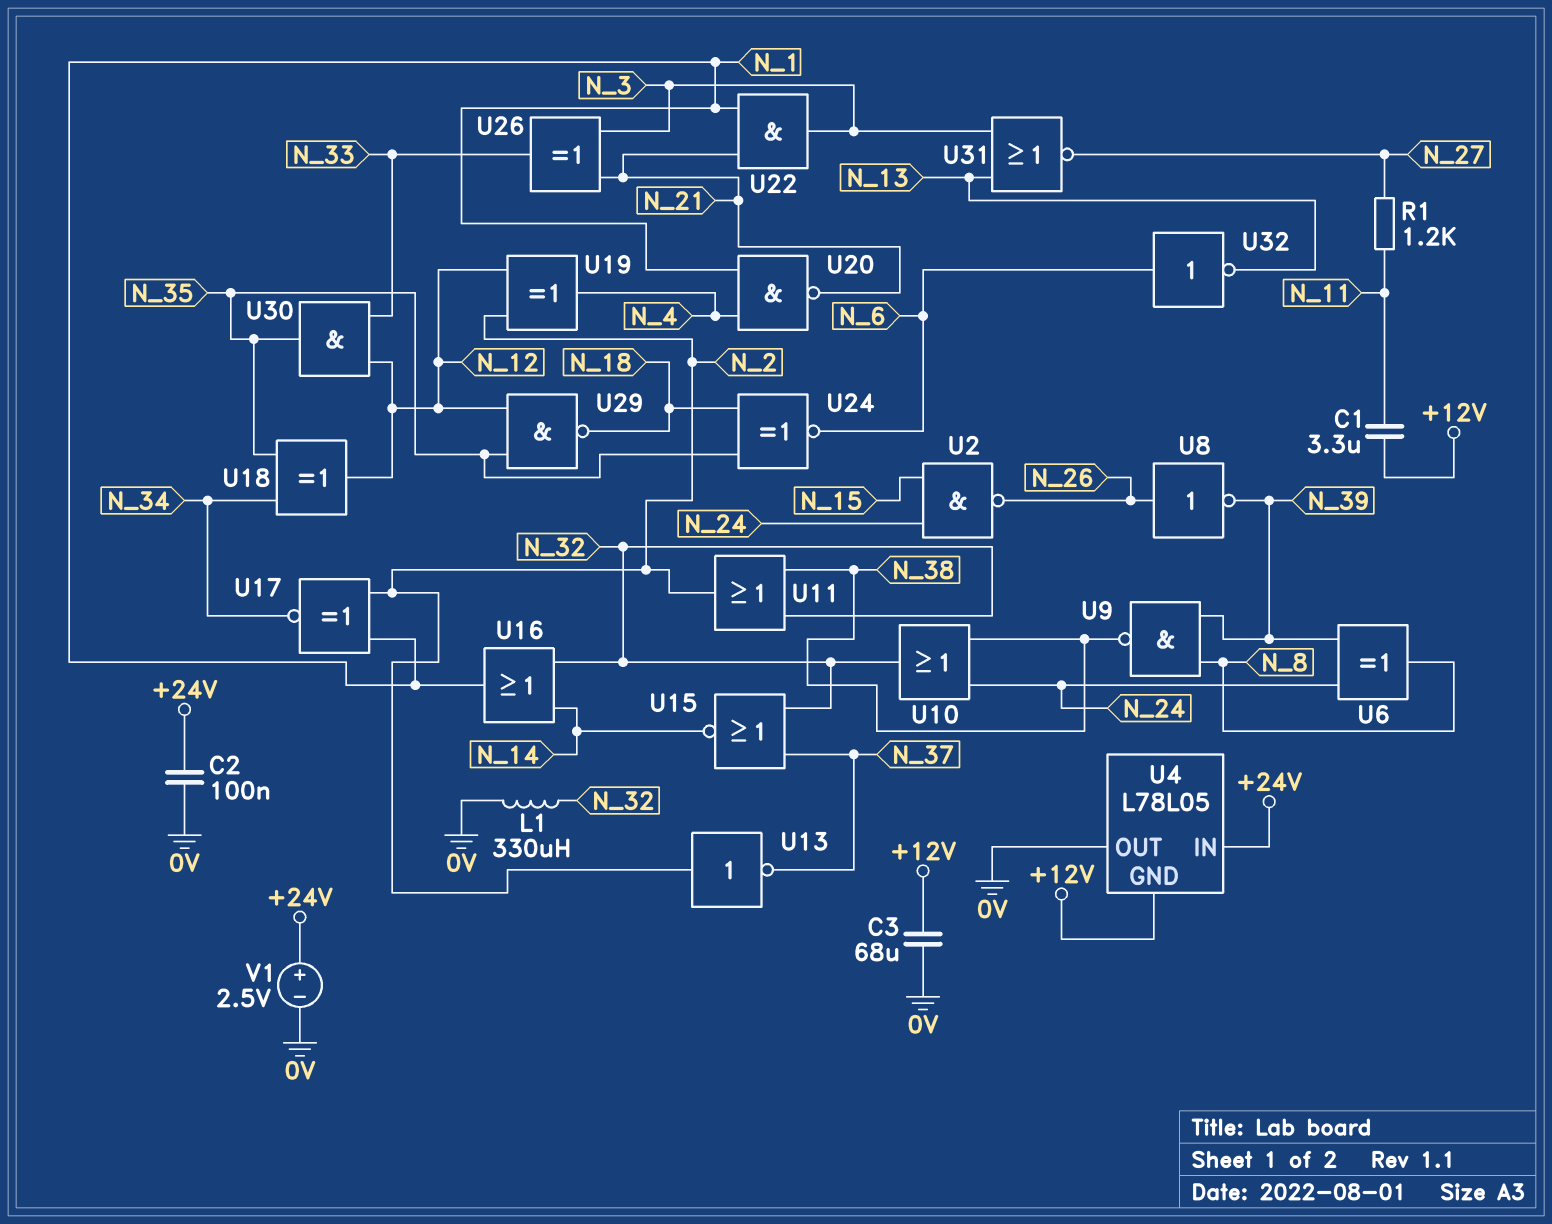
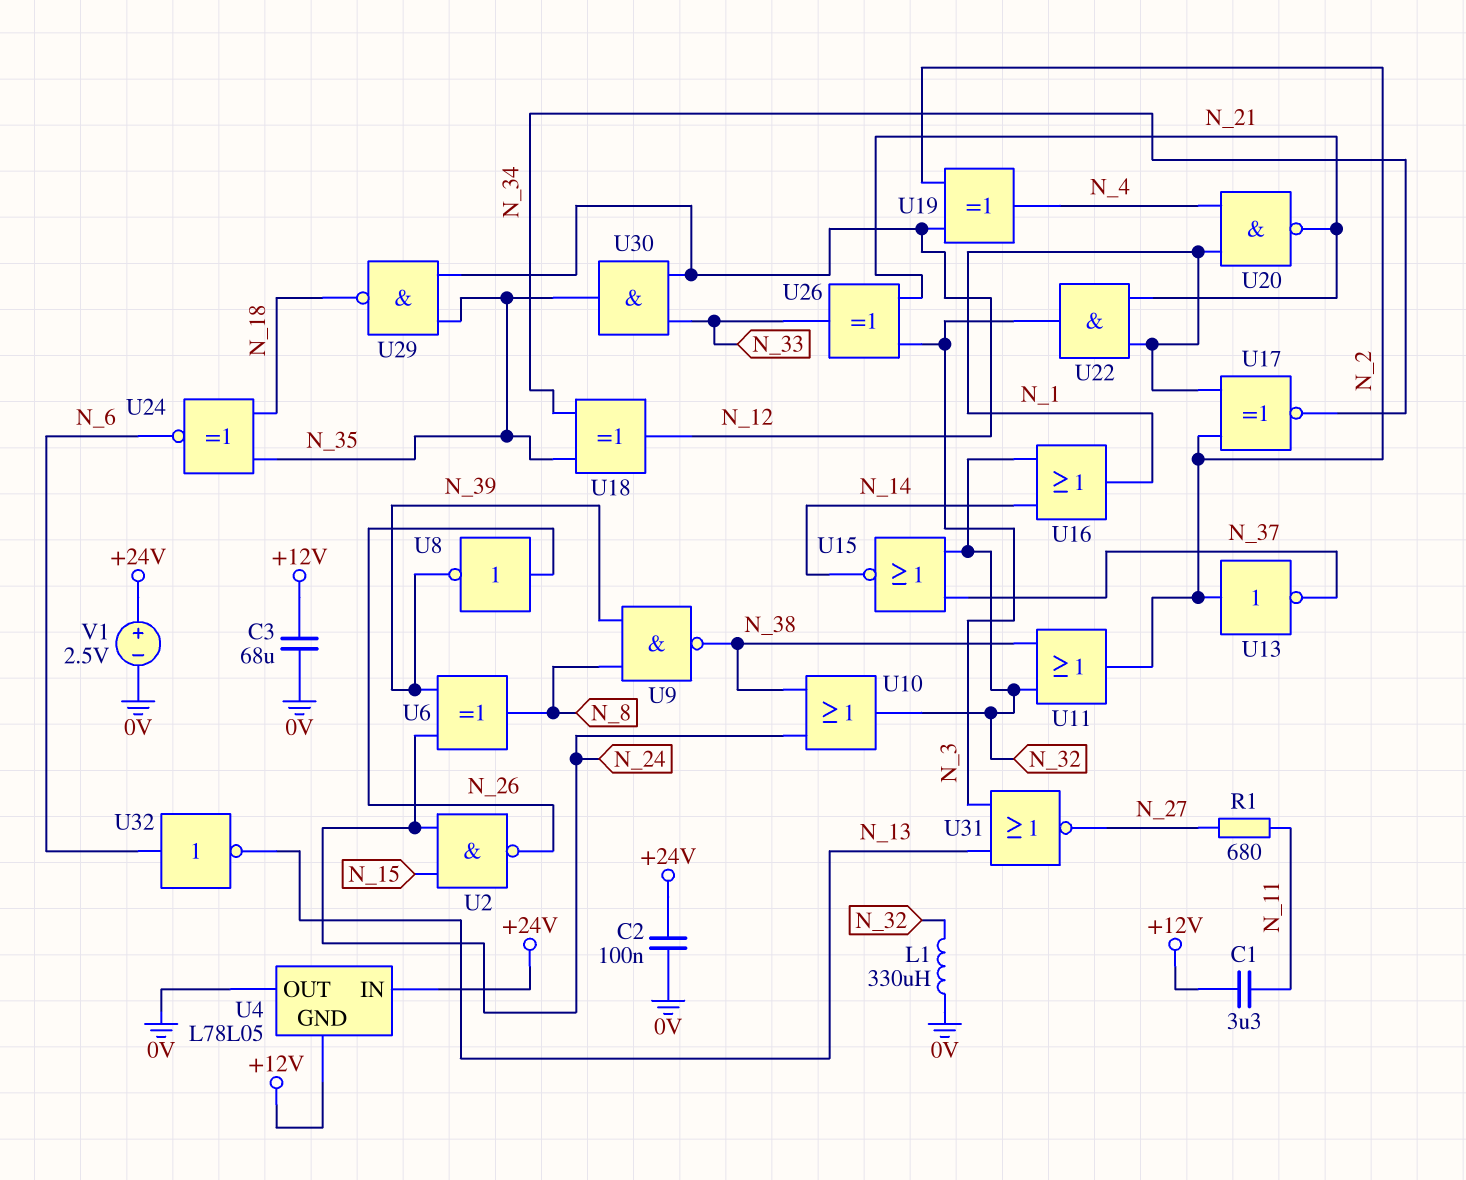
R1: 1.2k (N_11, N_27) -> 680 (N_11, N_27)

